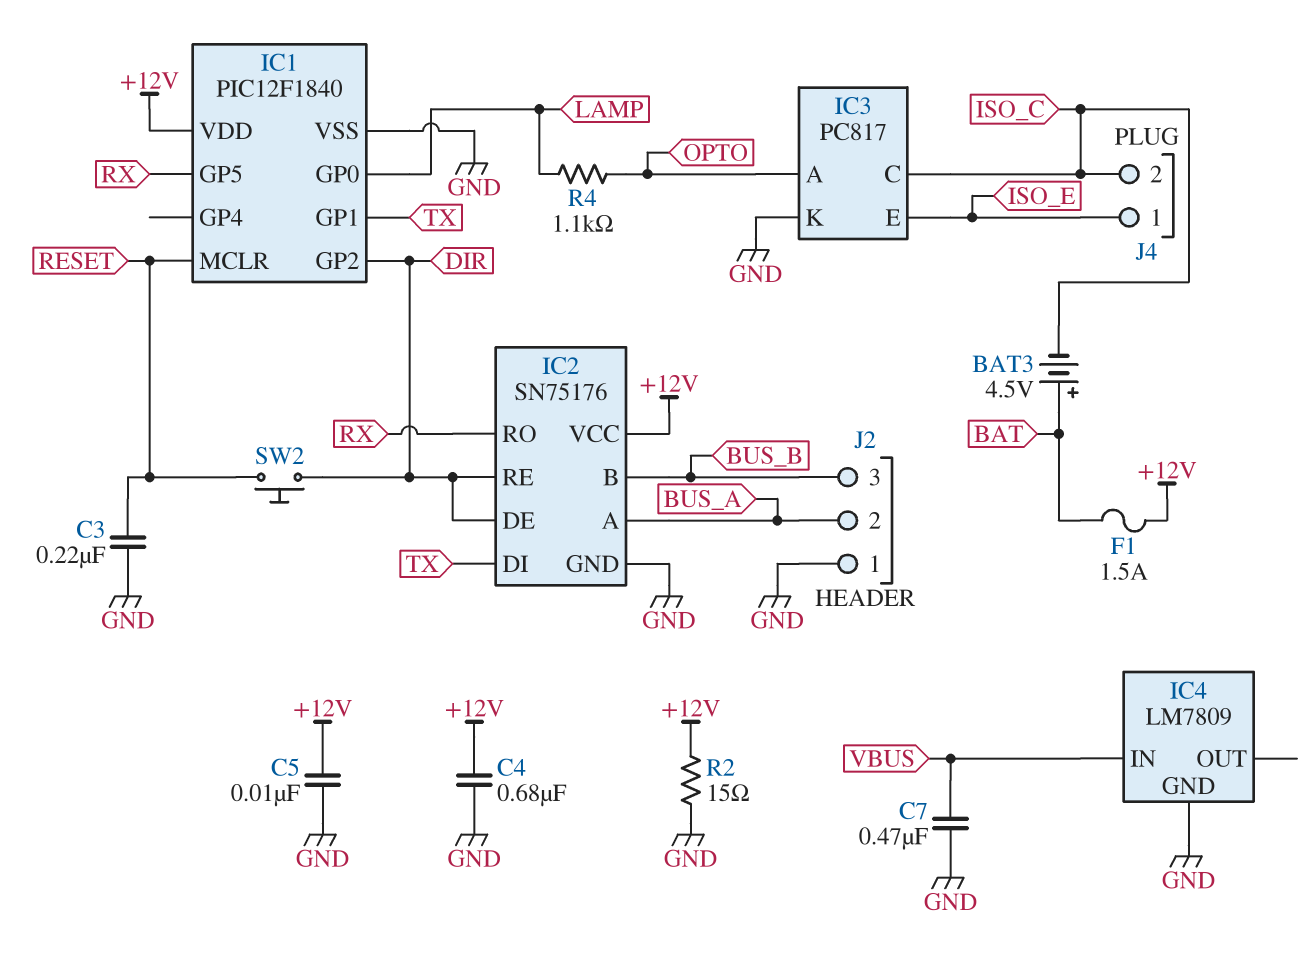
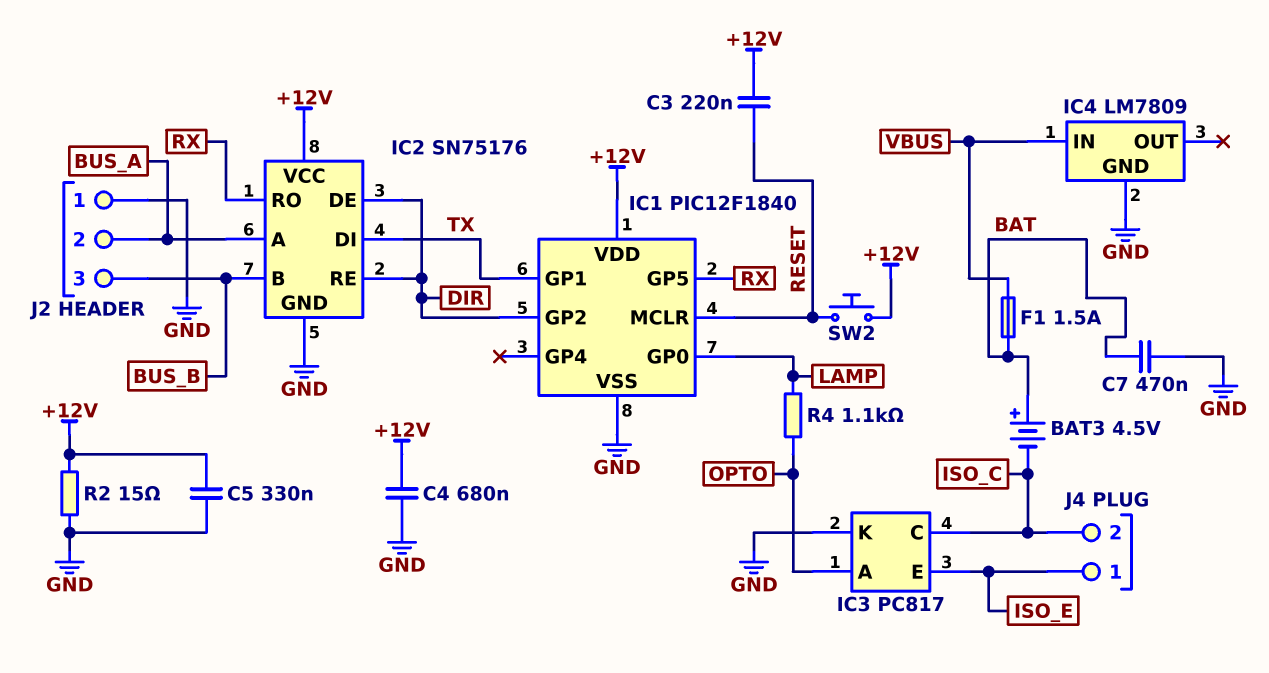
C3: 220nF (GND, RESET) -> 220nF (+12V, RESET)
C5: 10nF (+12V, GND) -> 330nF (+12V, GND)
C7: 470nF (GND, VBUS) -> 470nF (BAT, GND)
F1: 1.5A (+12V, BAT) -> 1.5A (BAT, VBUS)
SW2: button (DIR, RESET) -> button (+12V, RESET)

